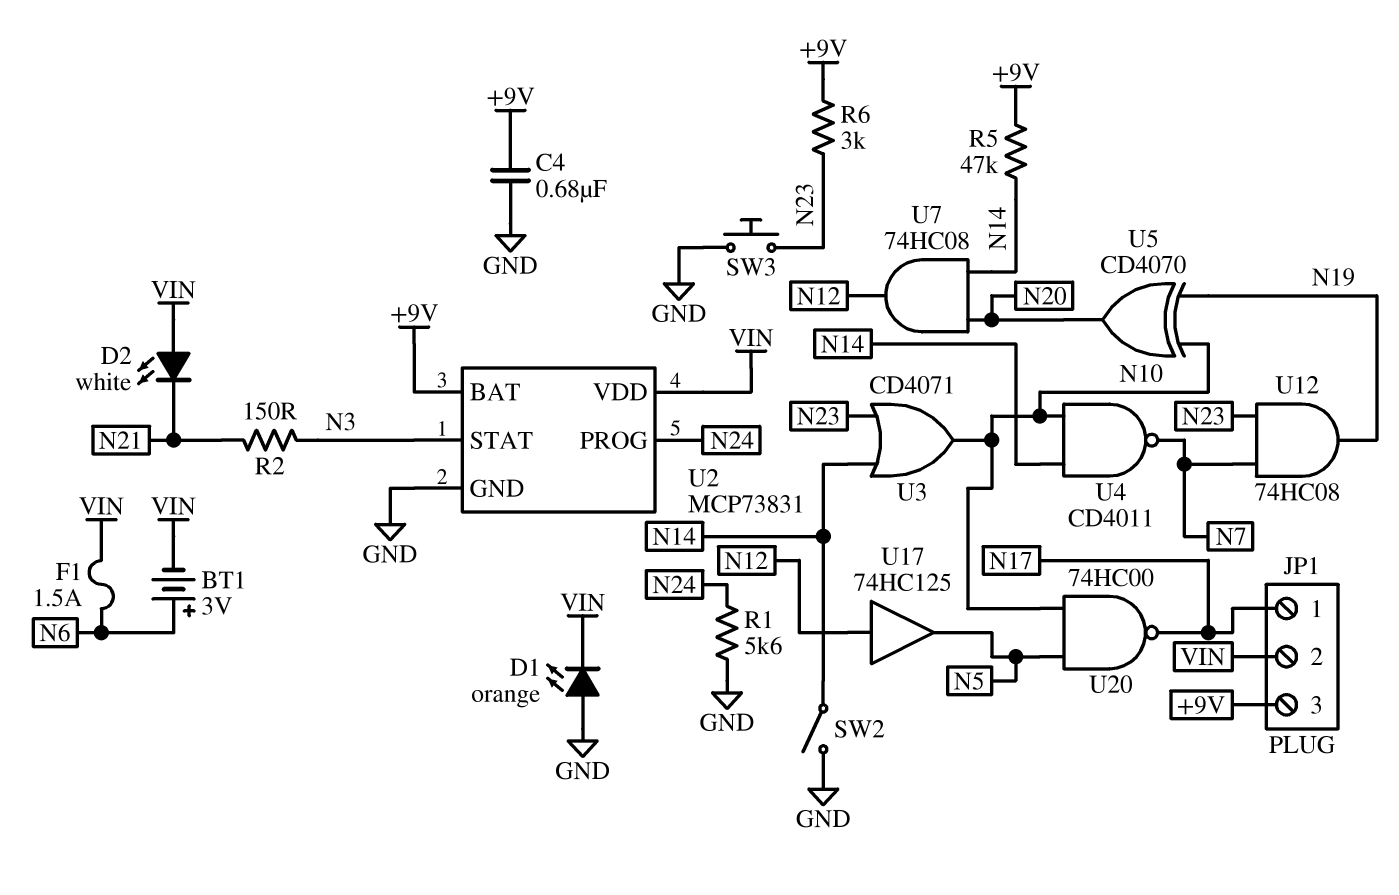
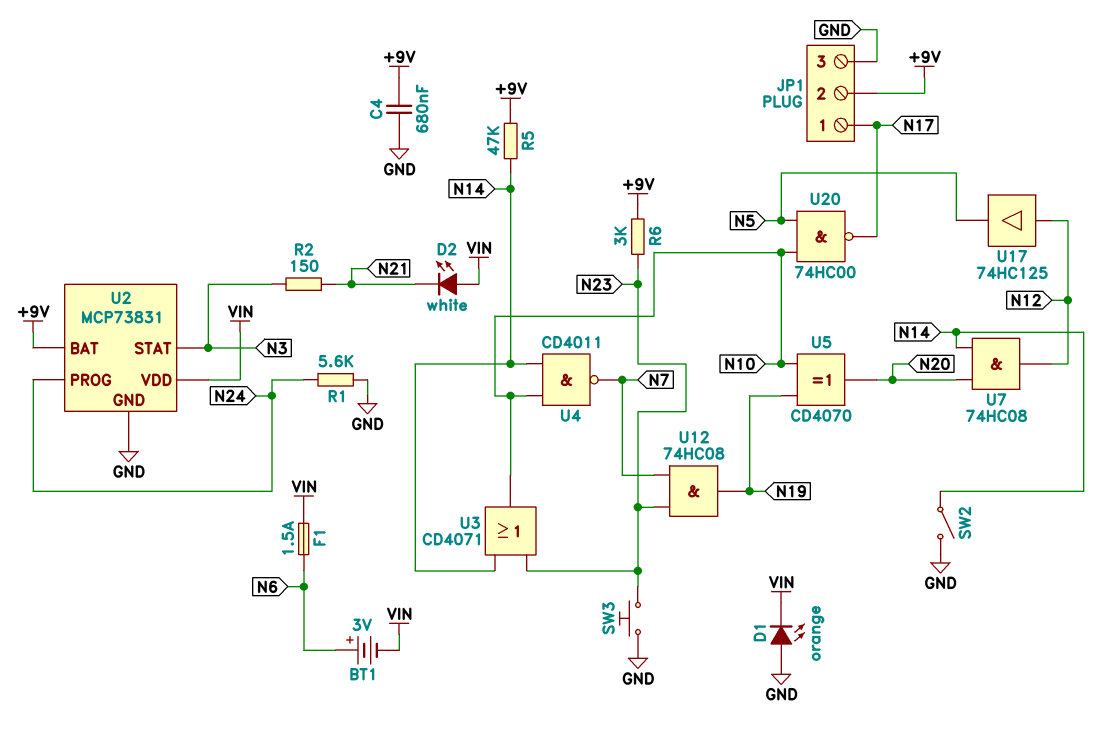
JP1 pin 2: VIN -> +9V
JP1 pin 3: +9V -> GND

